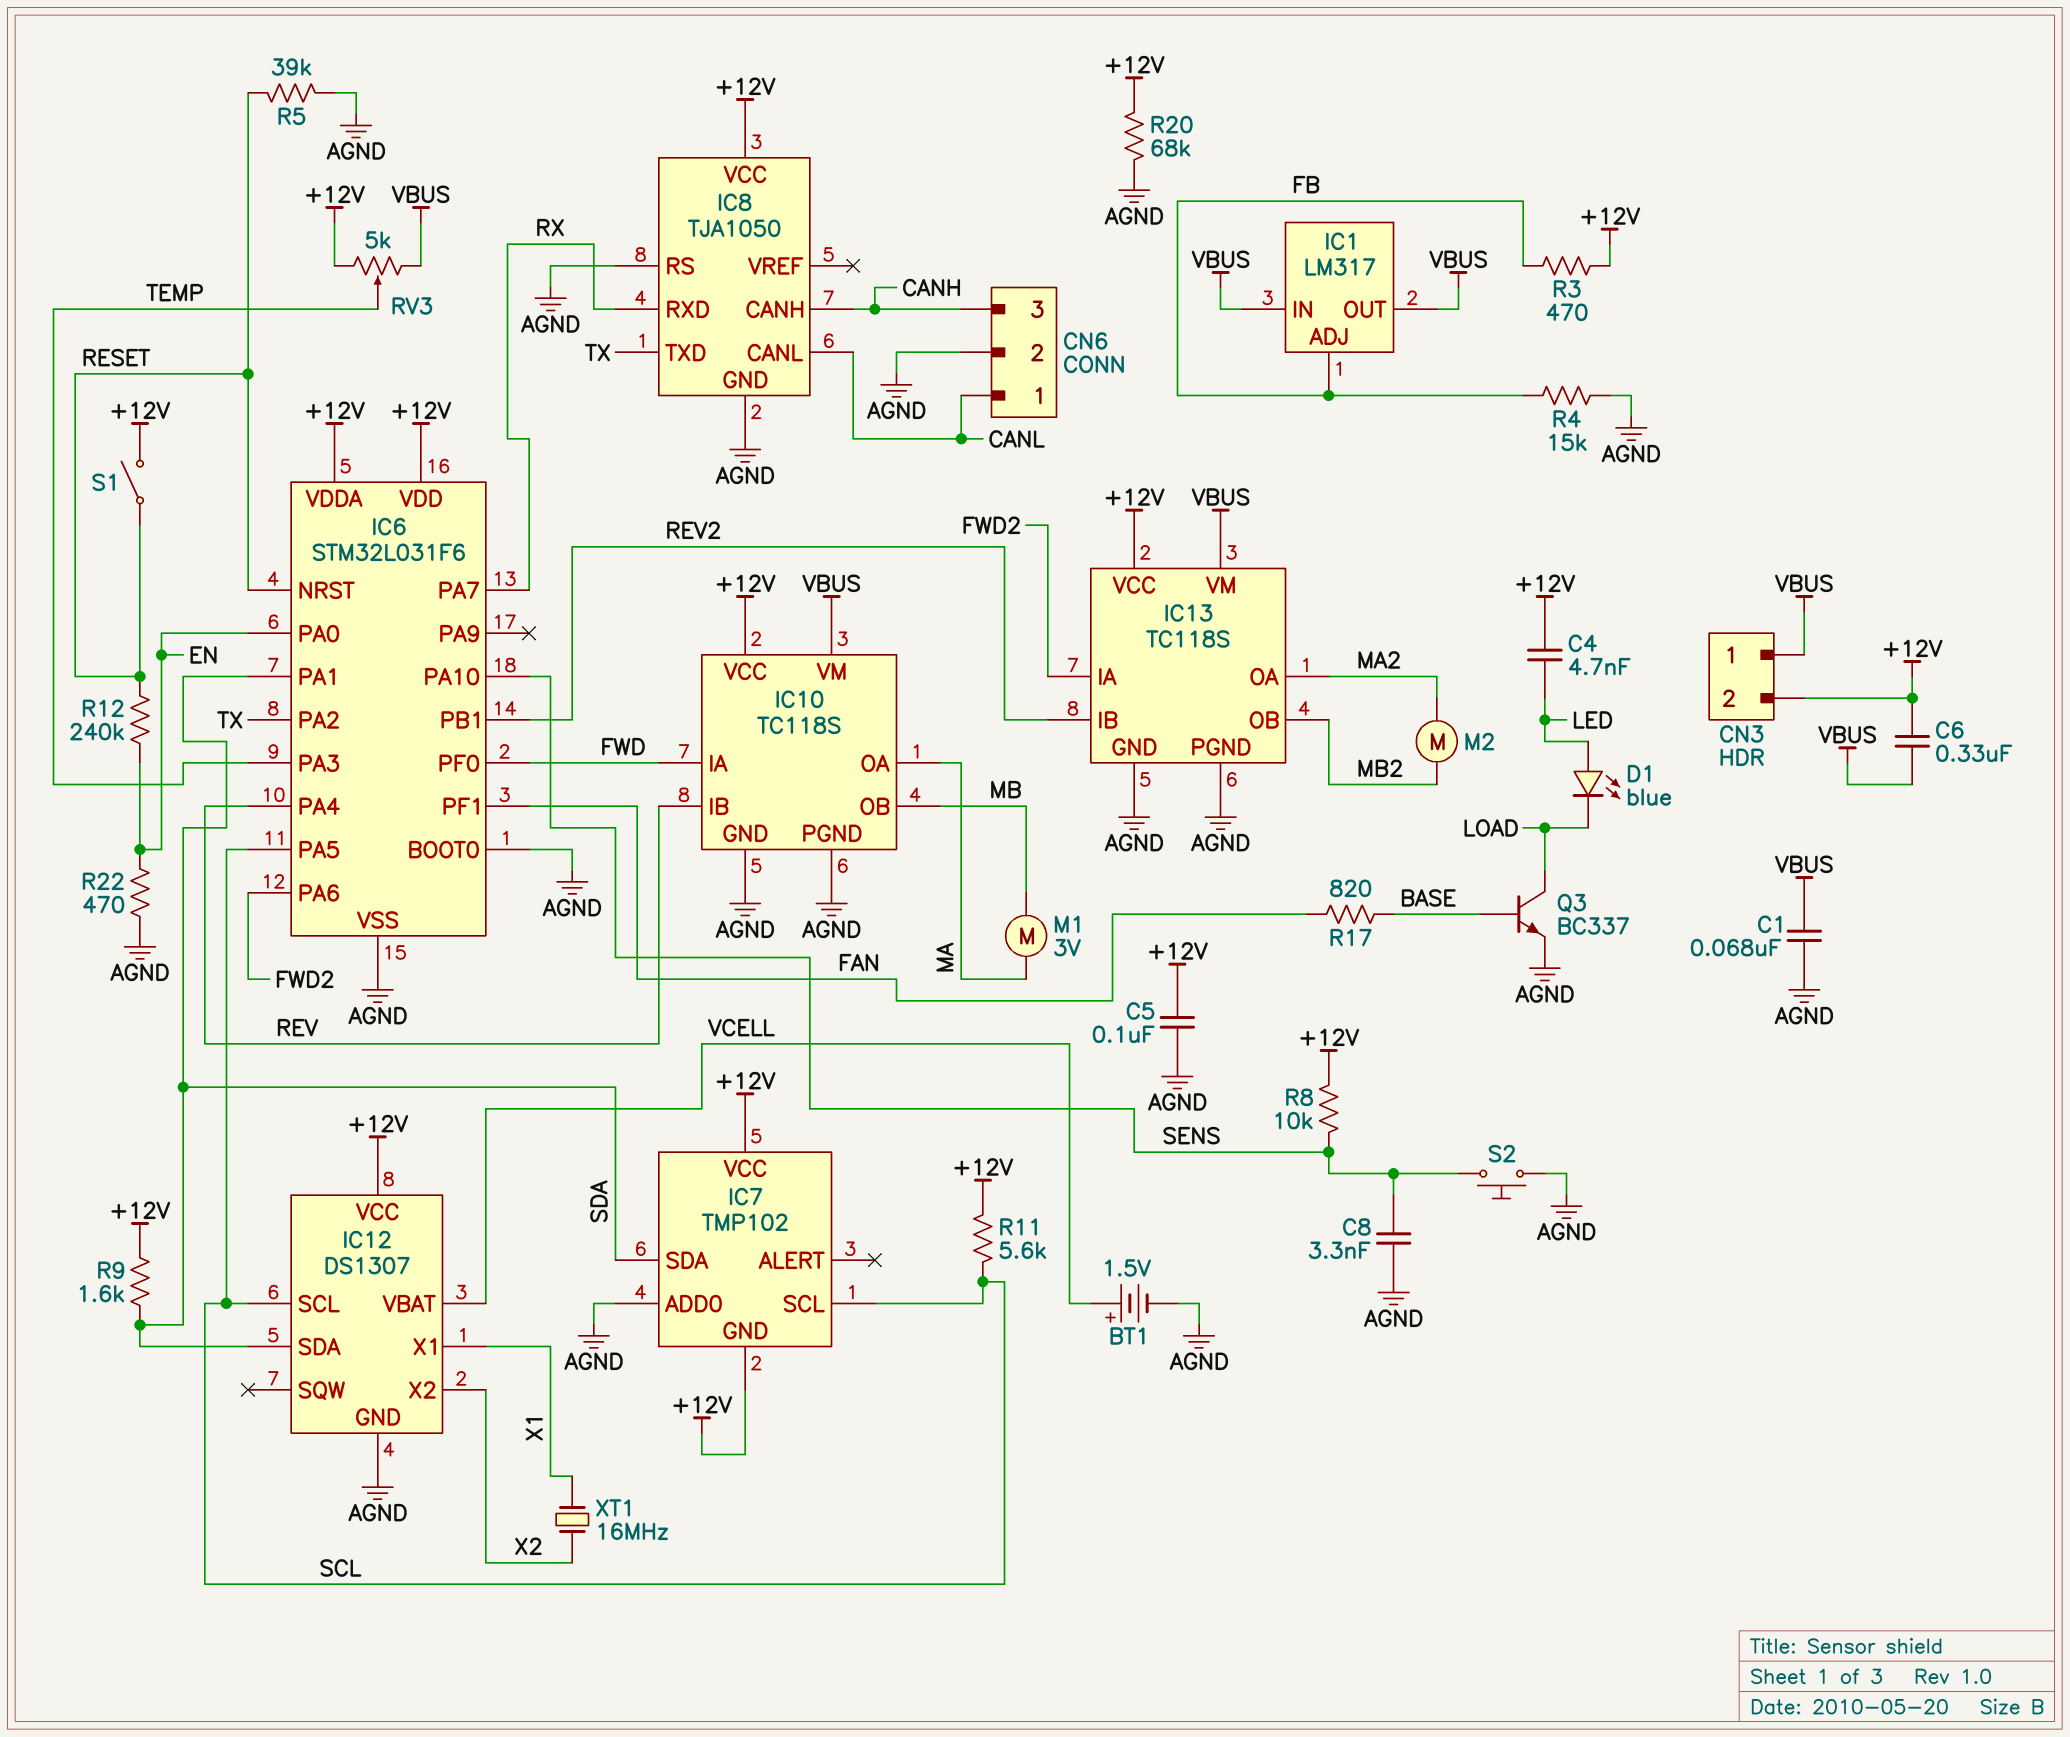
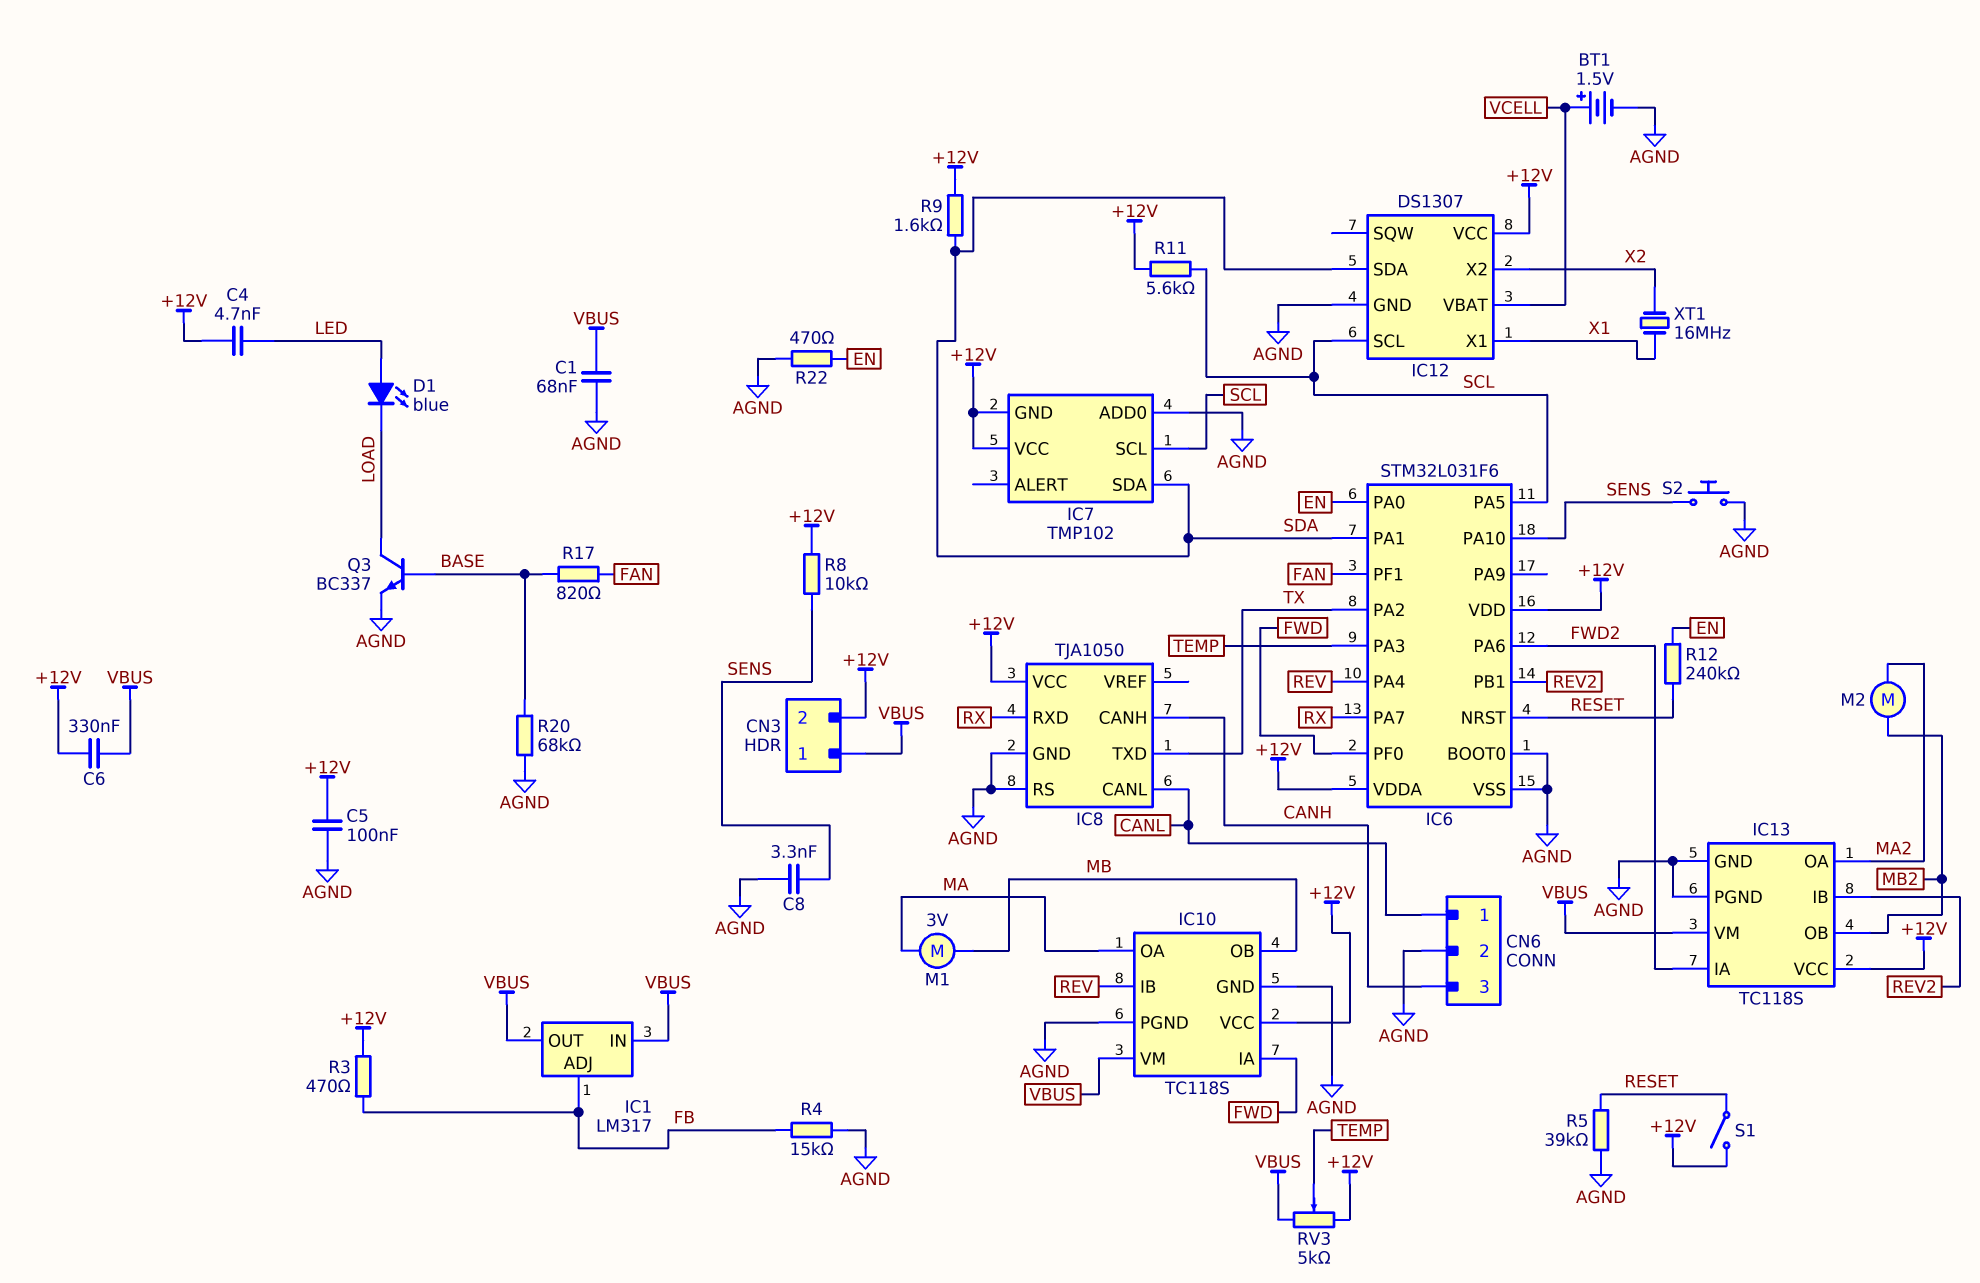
R20: 68k (+12V, AGND) -> 68k (AGND, BASE)

